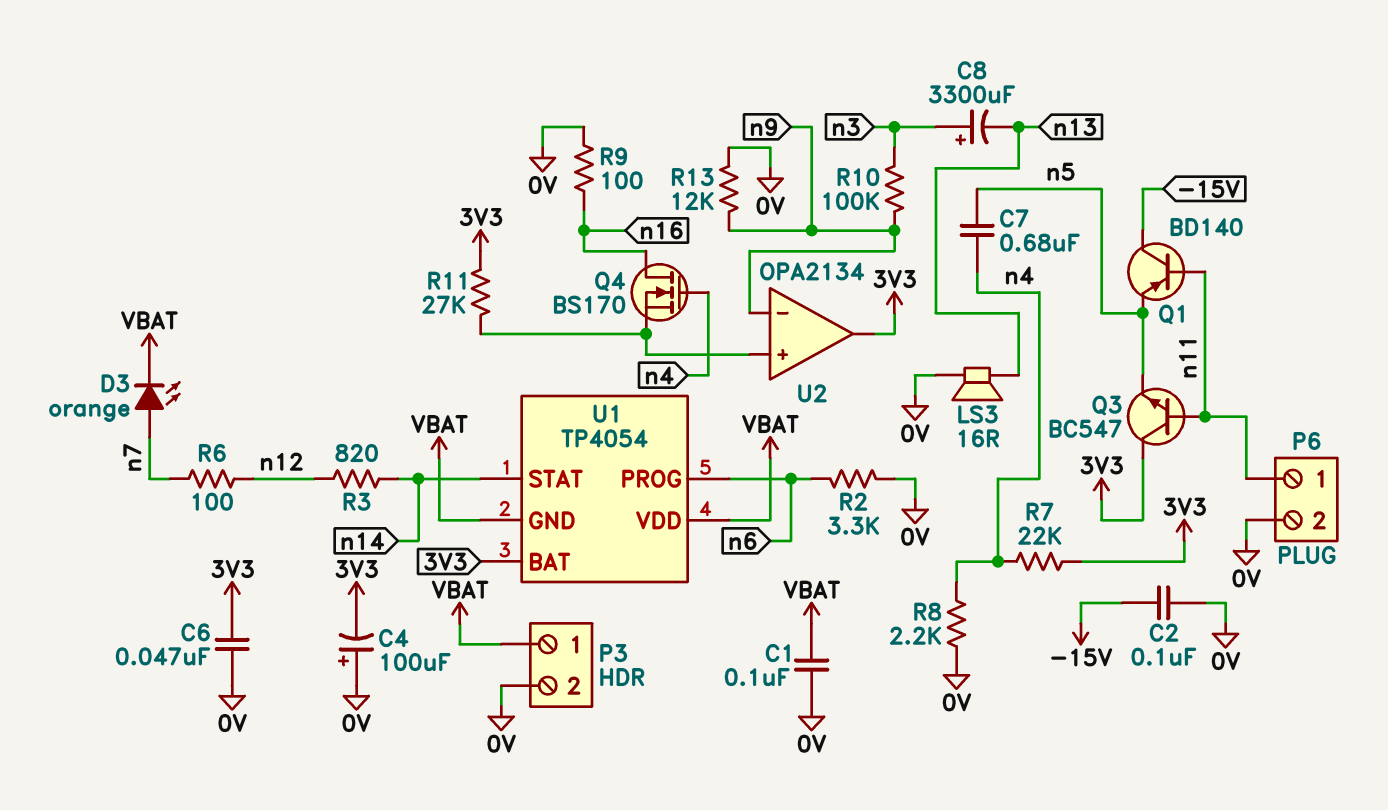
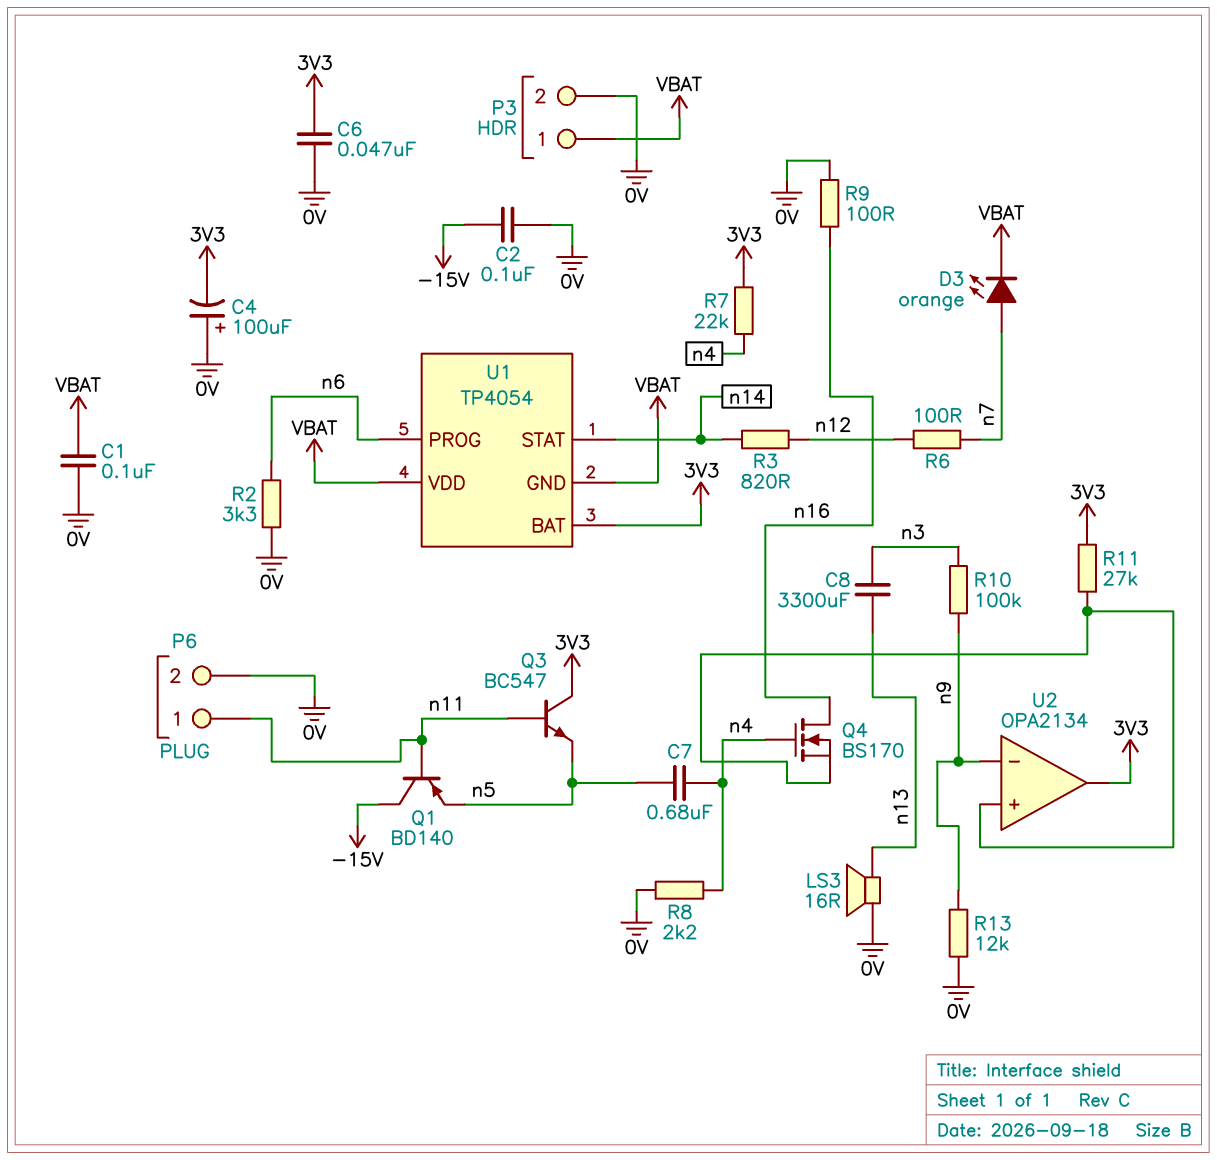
C8: 3300uF (plus n3, minus n13) -> 3300uF (n3, n13)

